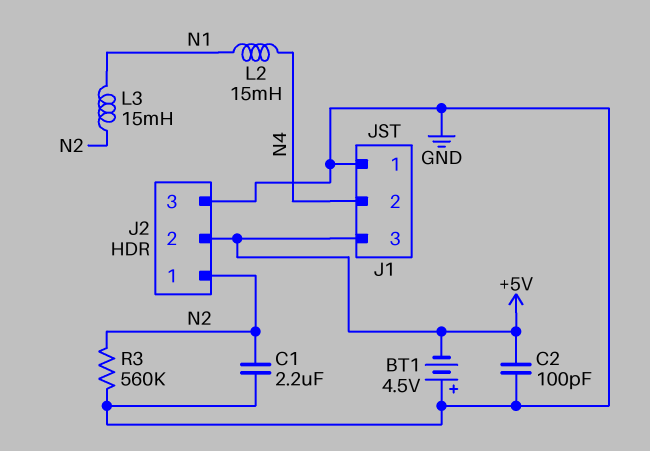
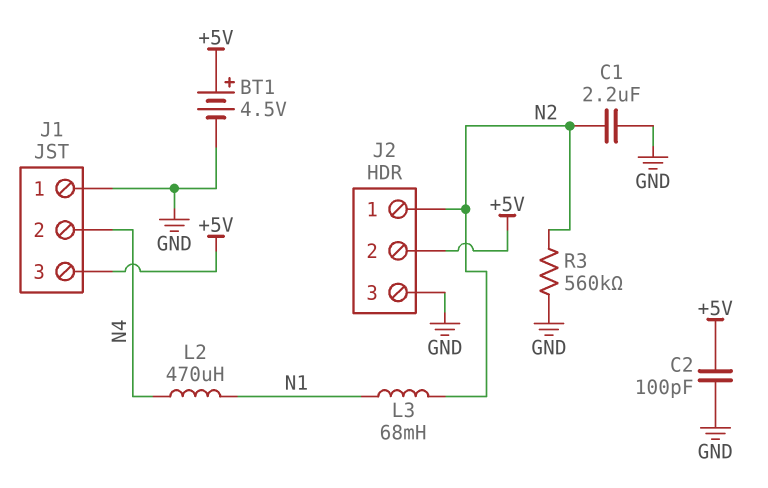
BT1: 4.5V (plus GND, minus +5V) -> 4.5V (plus +5V, minus GND)
L2: 15mH (N1, N4) -> 470uH (N1, N4)
L3: 15mH (N1, N2) -> 68mH (N1, N2)

